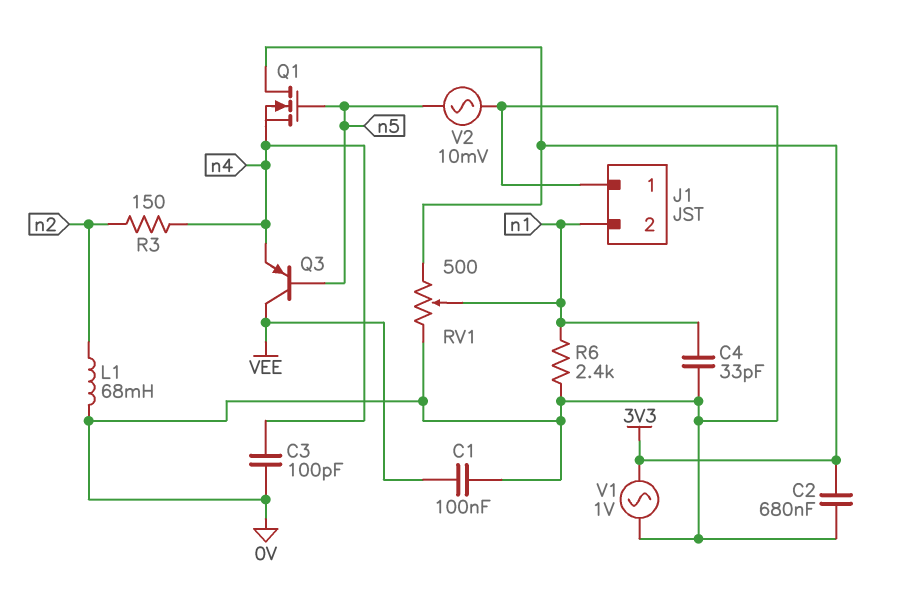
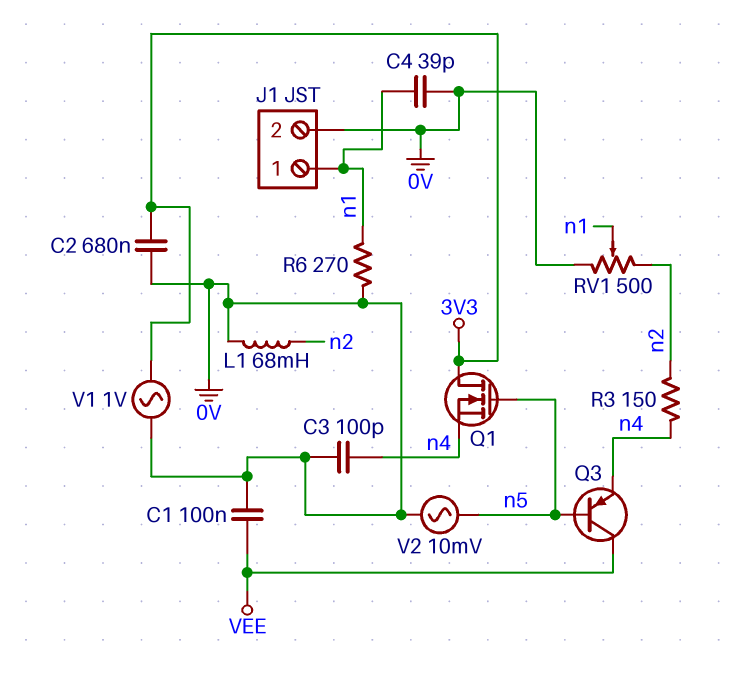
C4: 33pF (0V, n1) -> 39pF (0V, n1)
J1 pin 1: 0V -> n1
J1 pin 2: n1 -> 0V
R6: 2.4k (0V, n1) -> 270 (0V, n1)
RV1: 500 (0V, 3V3, wiper n1) -> 500 (0V, n2, wiper n1)

